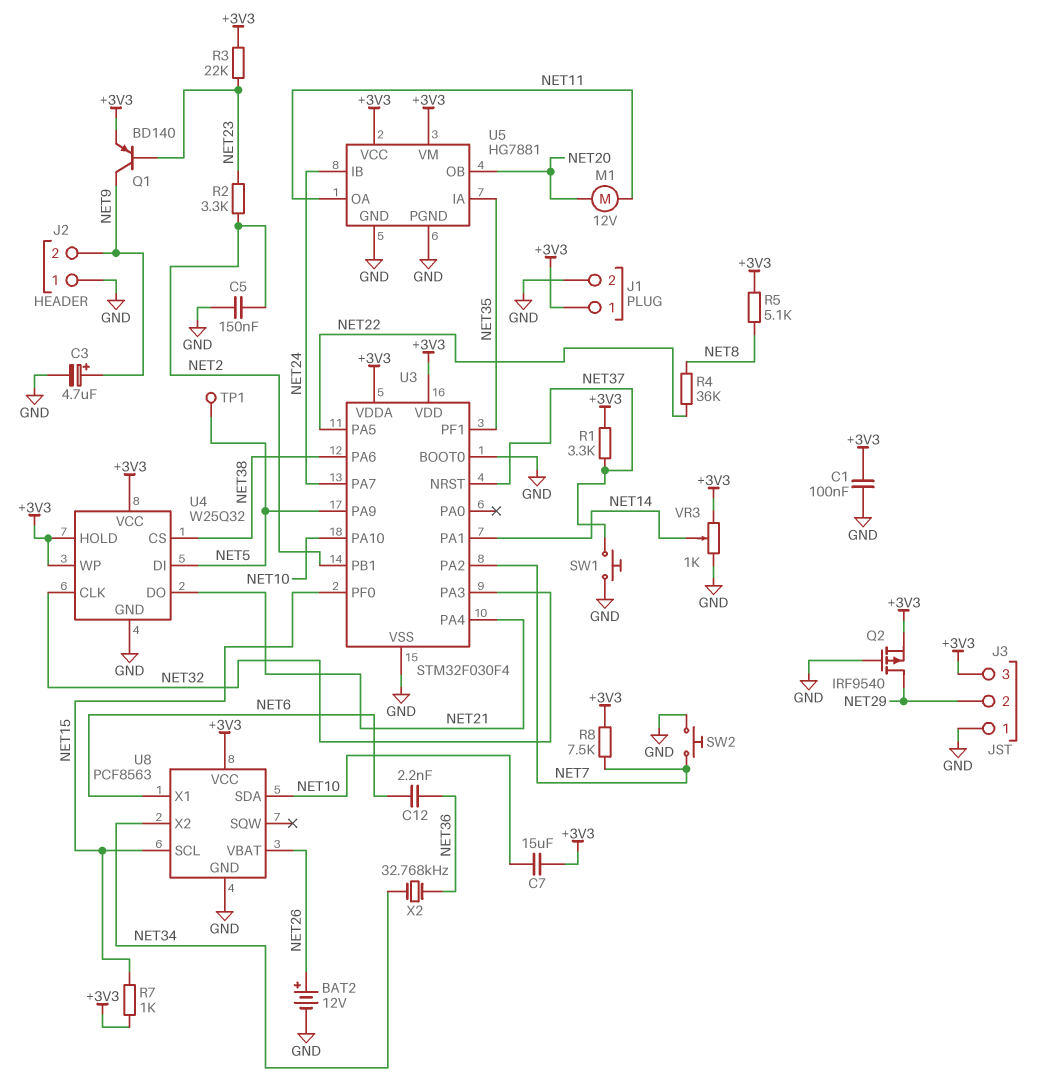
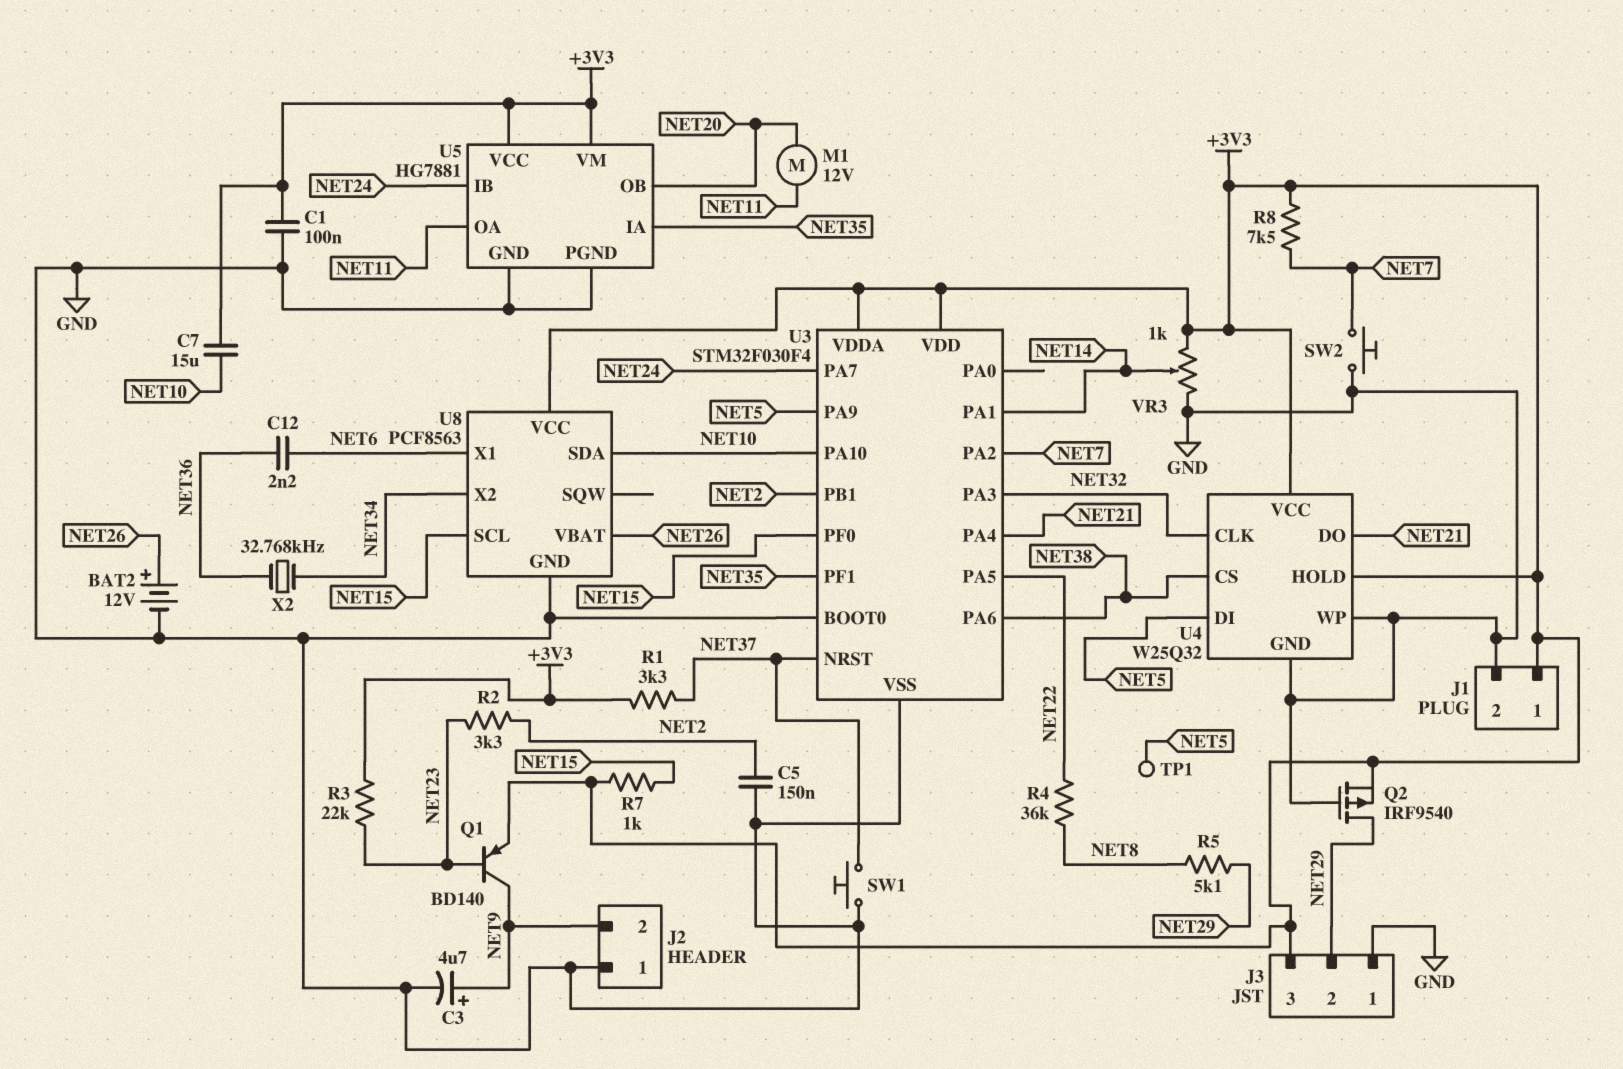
R5: 5.1k (+3V3, NET8) -> 5.1k (NET8, NET29)
U4 pin WP: +3V3 -> GND

